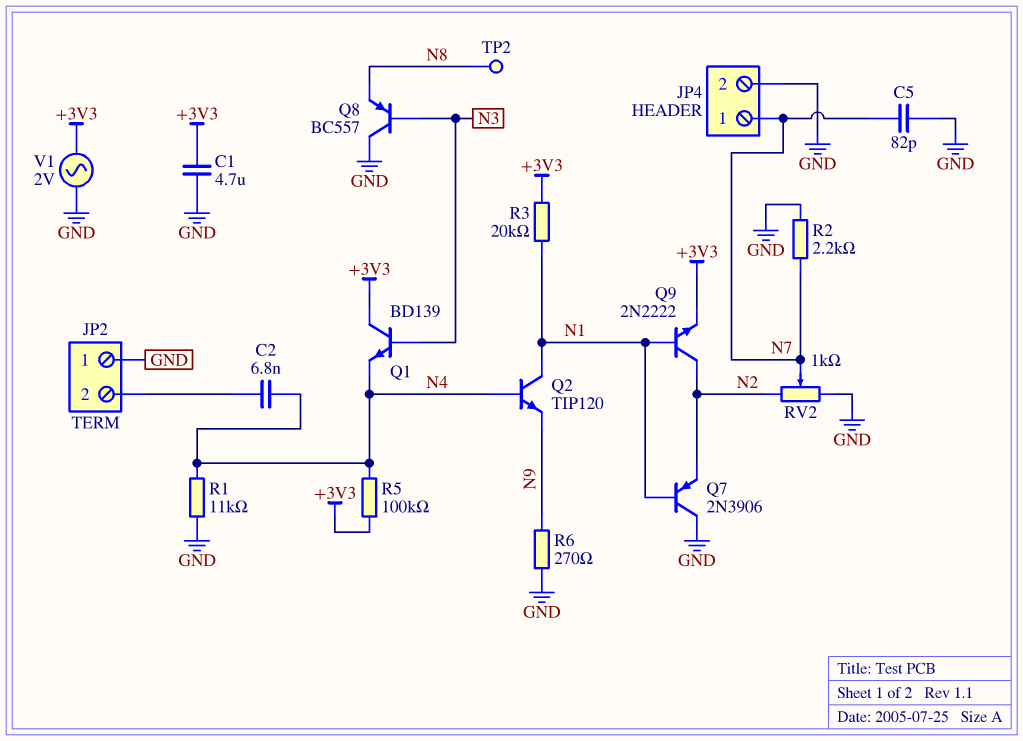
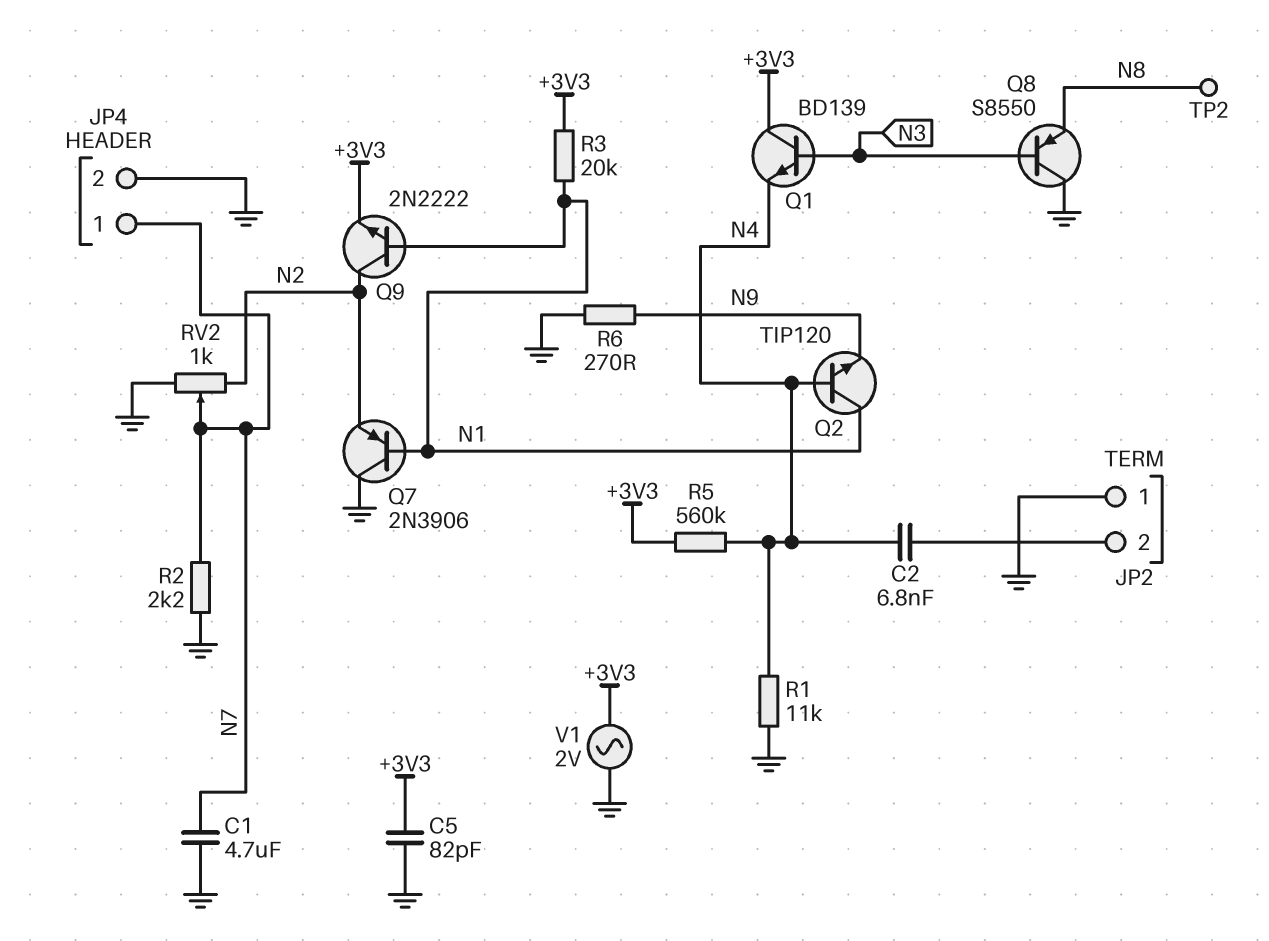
C1: 4.7uF (+3V3, GND) -> 4.7uF (GND, N7)
C5: 82pF (GND, N7) -> 82pF (+3V3, GND)
Q8: PNP BC557 (B N3, C GND, E N8) -> PNP S8550 (B N3, C GND, E N8)
R5: 100k (+3V3, N4) -> 560k (+3V3, N4)

